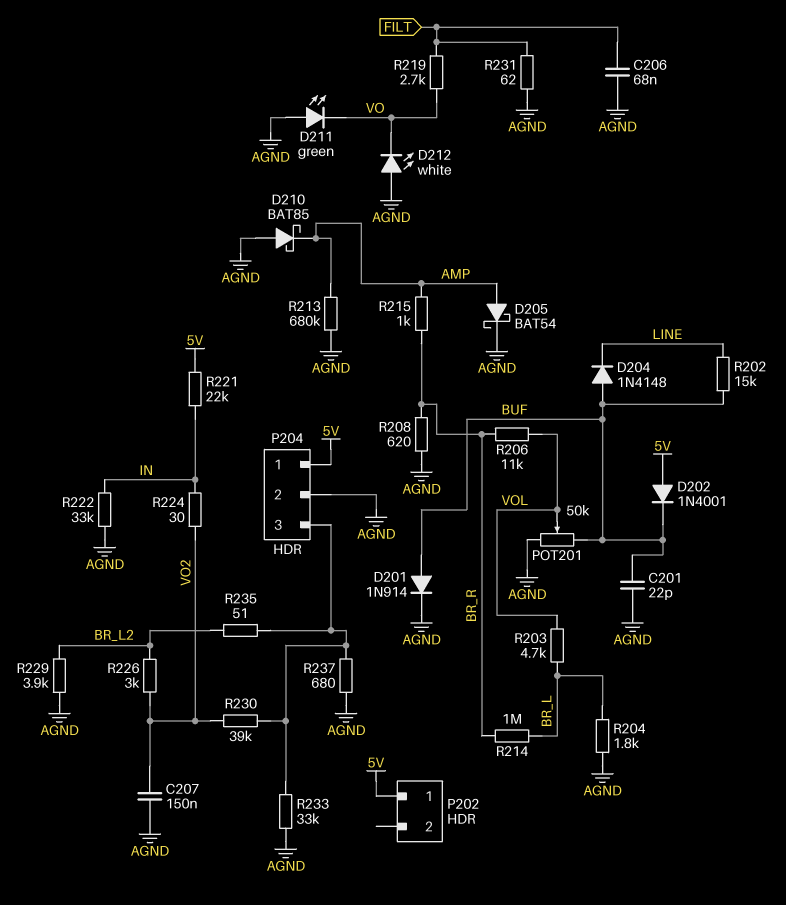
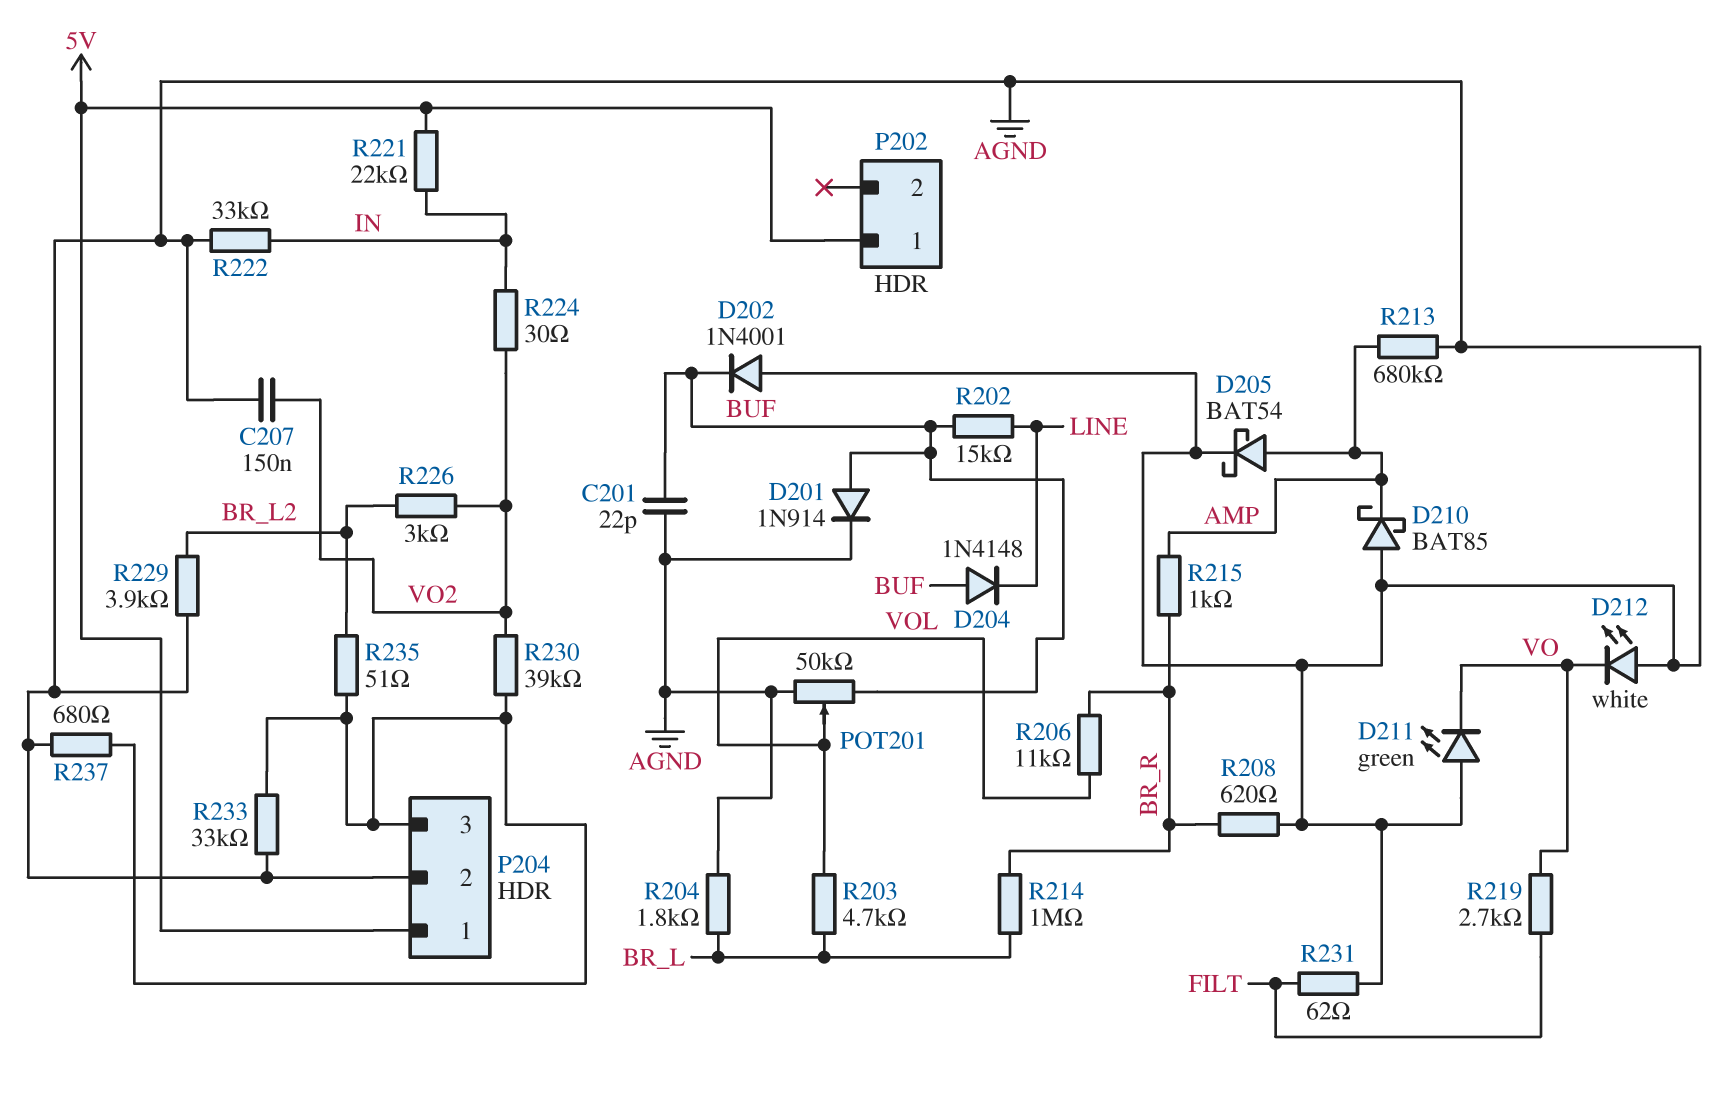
C206: 68nF (AGND, FILT) -> none
D202: diode 1N4001 (A 5V, K BUF) -> diode 1N4001 (A AGND, K BUF)

